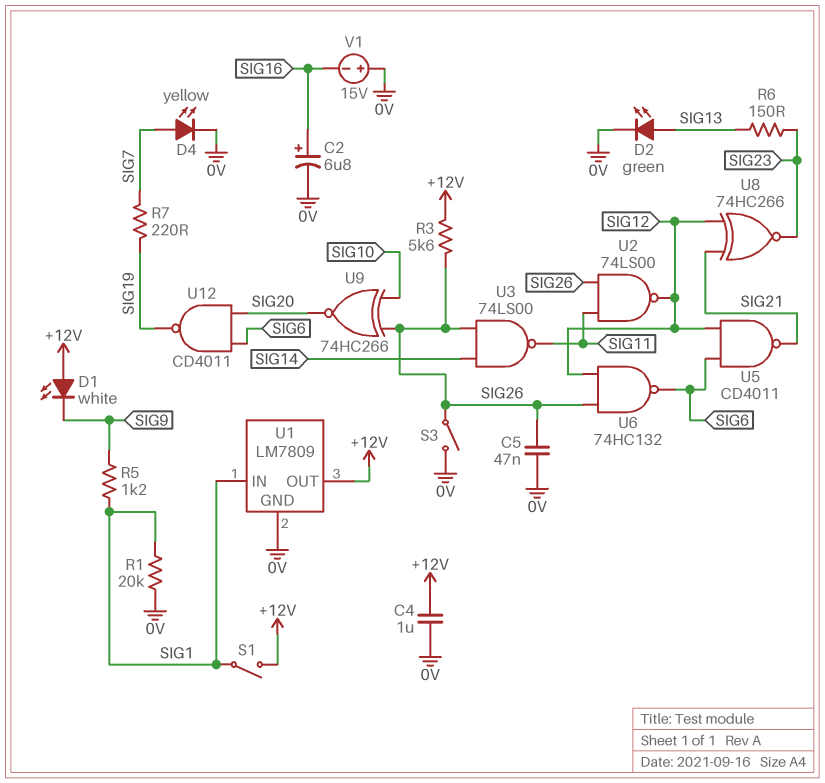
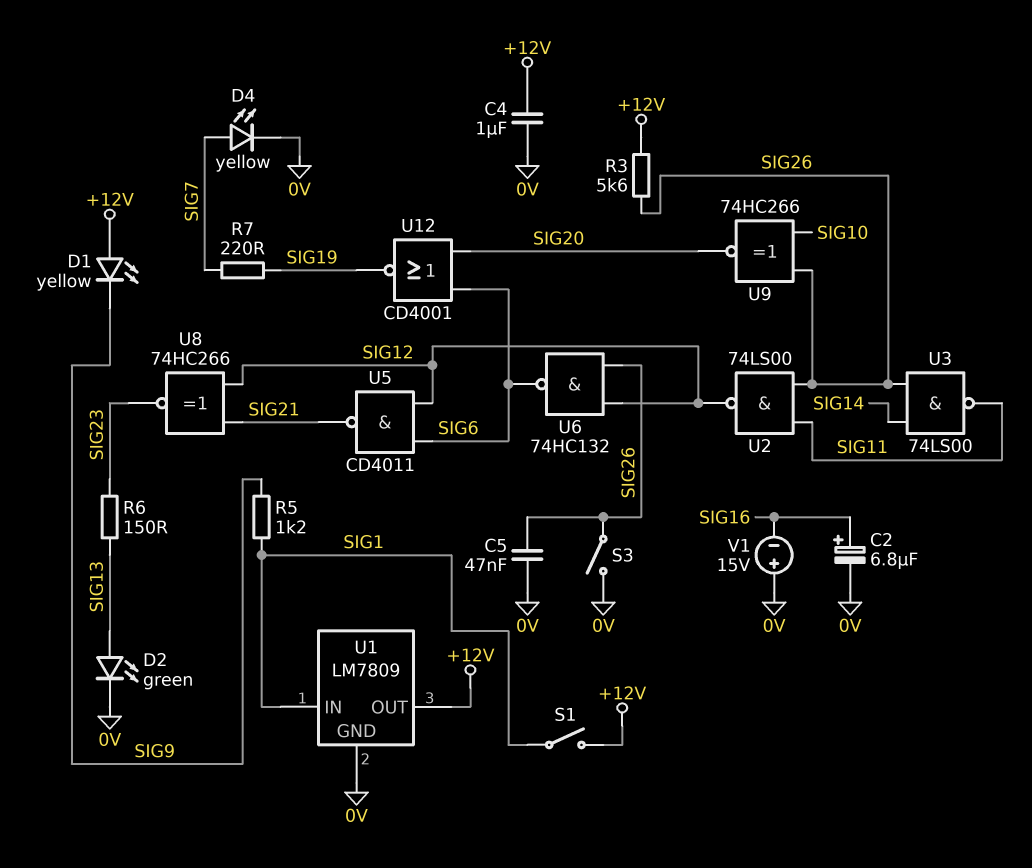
D1: LED white (A +12V, K SIG9) -> LED yellow (A +12V, K SIG9)
R1: 20k (0V, SIG1) -> none
U12: NAND CD4011 (in SIG6, in SIG20, out SIG19) -> NOR CD4001 (in SIG6, in SIG20, out SIG19)

